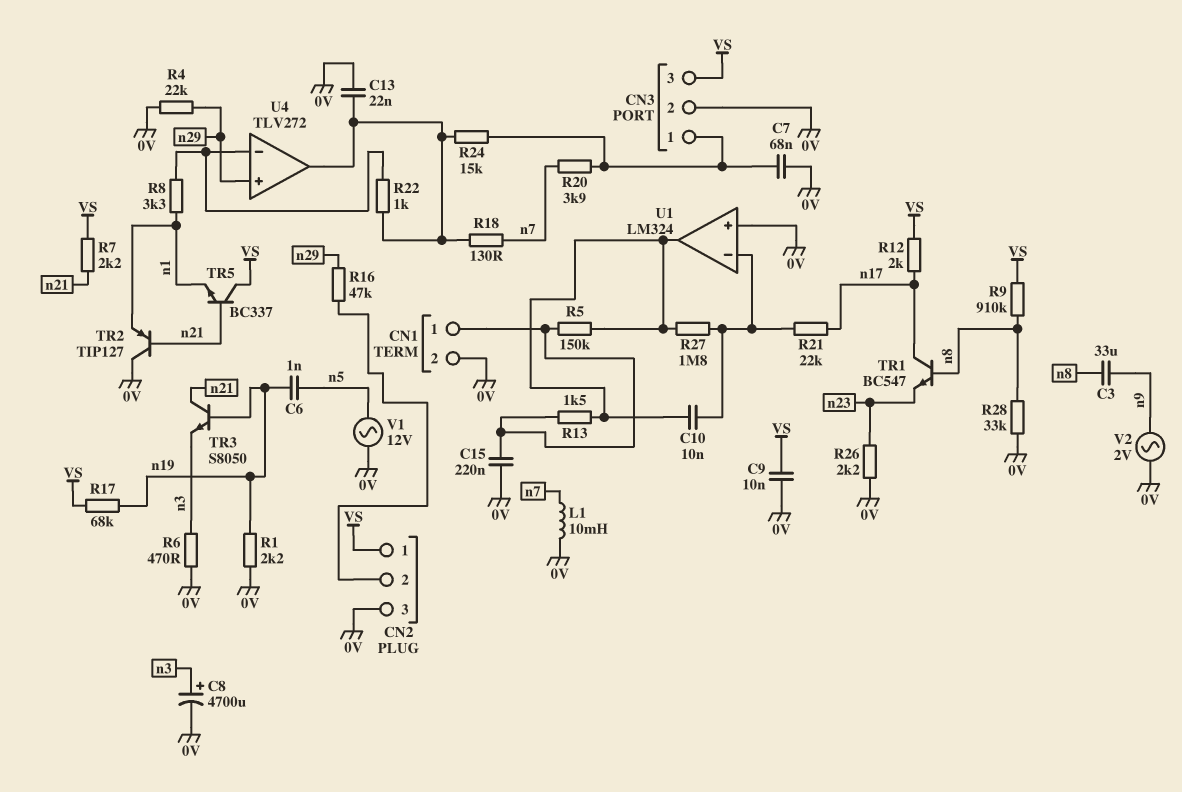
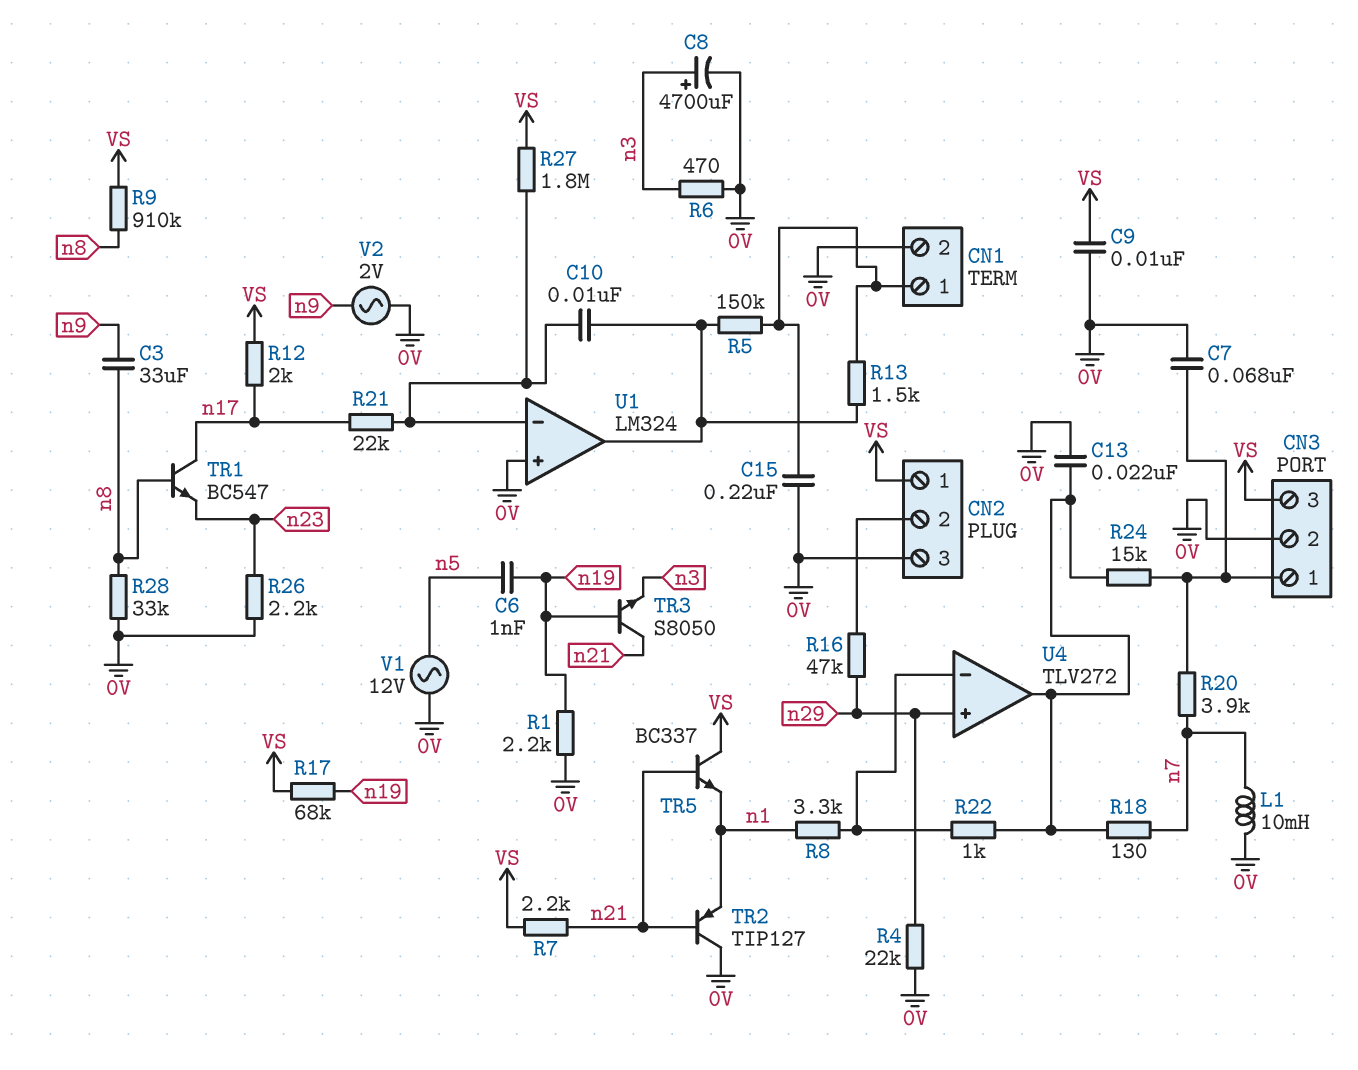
R27: 1.8M (U1/in-, U1/out) -> 1.8M (U1/in-, VS)

